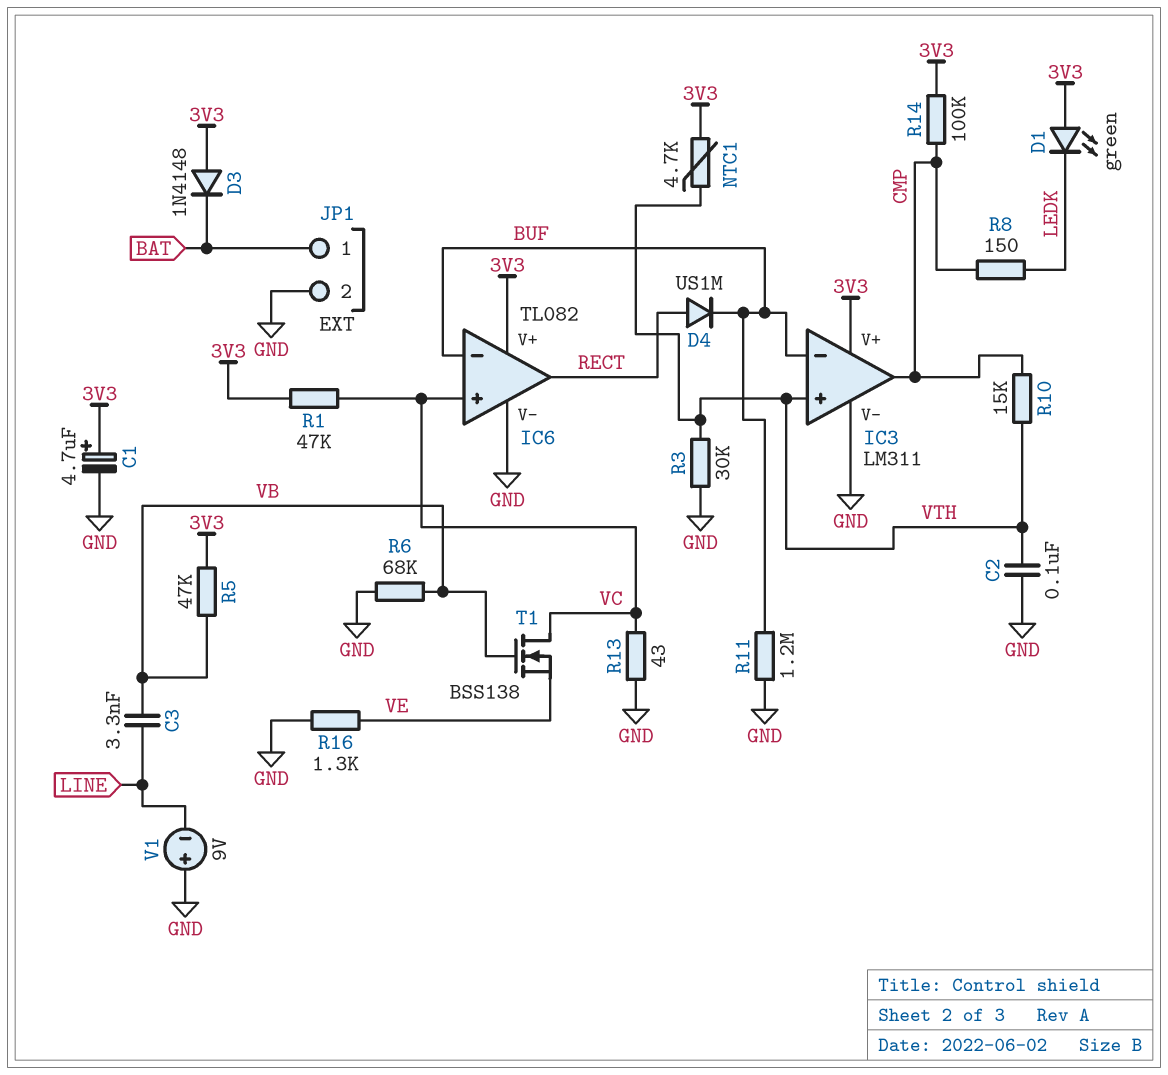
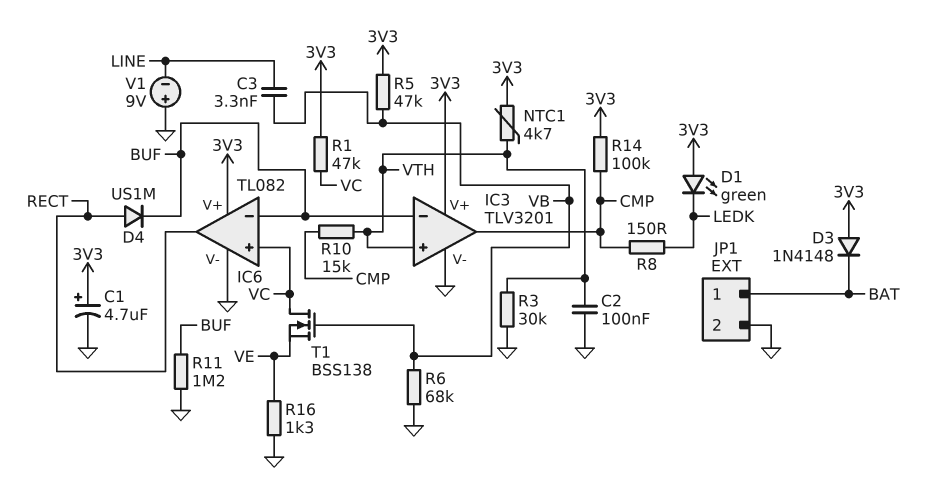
IC3: LM311 -> TLV3201
R13: 43 (GND, VC) -> none

